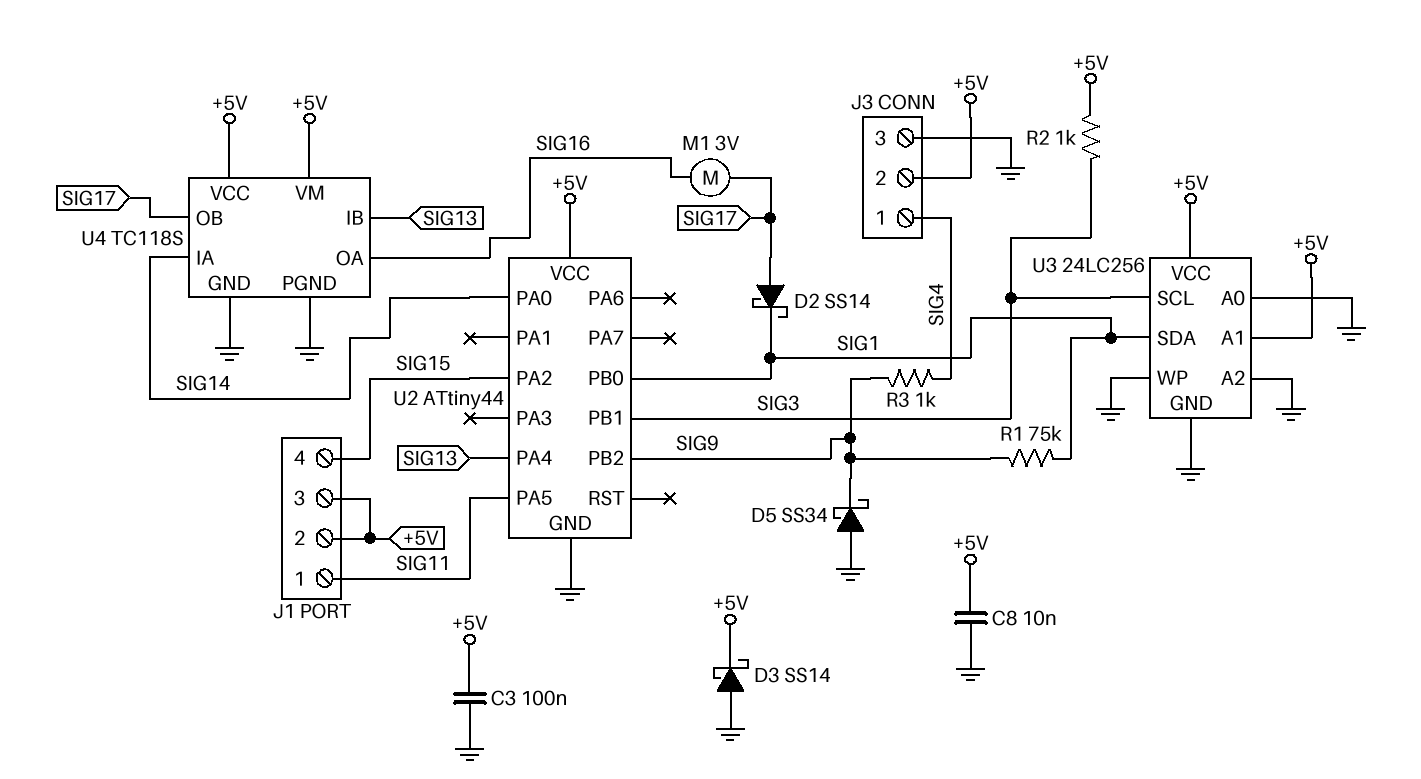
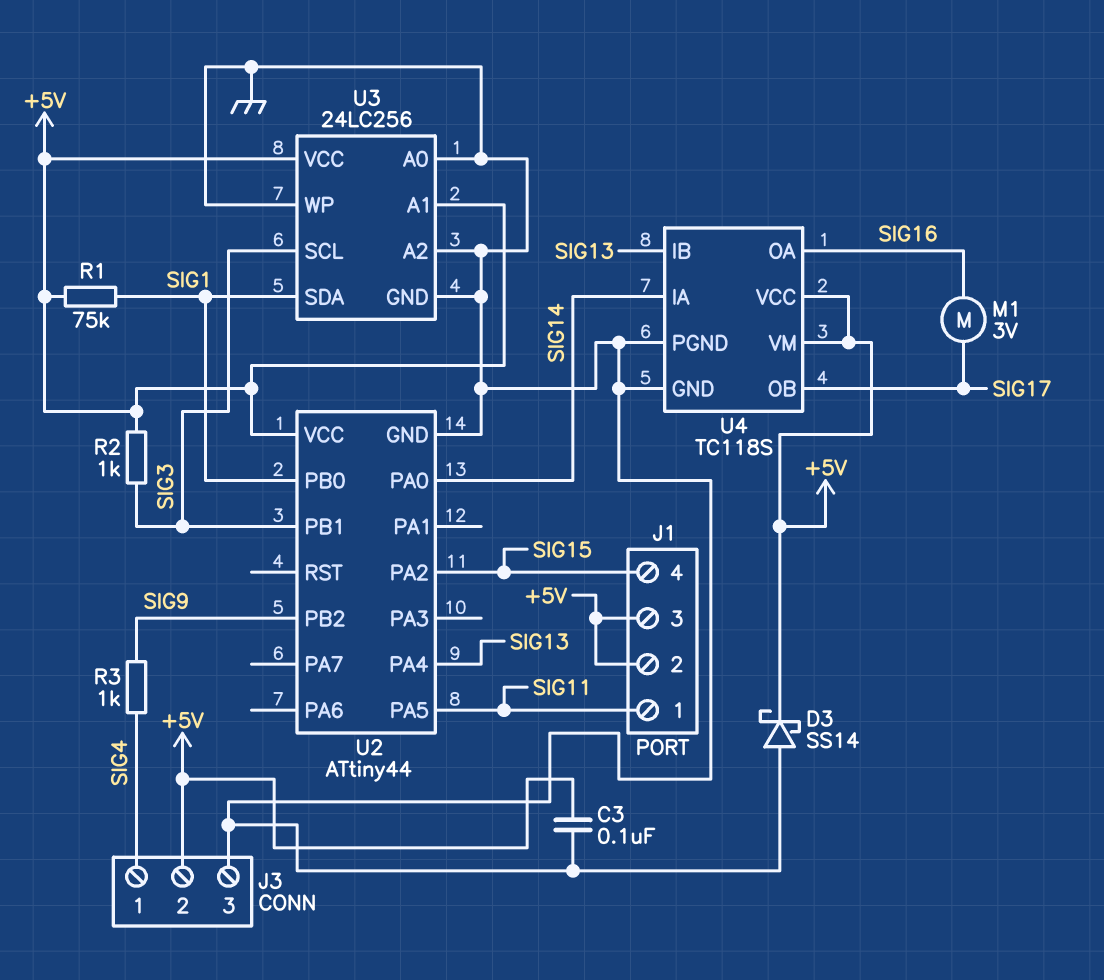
C8: 10nF (+5V, GND) -> none
D2: schottky SS14 (A SIG17, K SIG1) -> none
D5: schottky SS34 (A GND, K SIG9) -> none
R1: 75k (SIG1, SIG9) -> 75k (+5V, SIG1)

